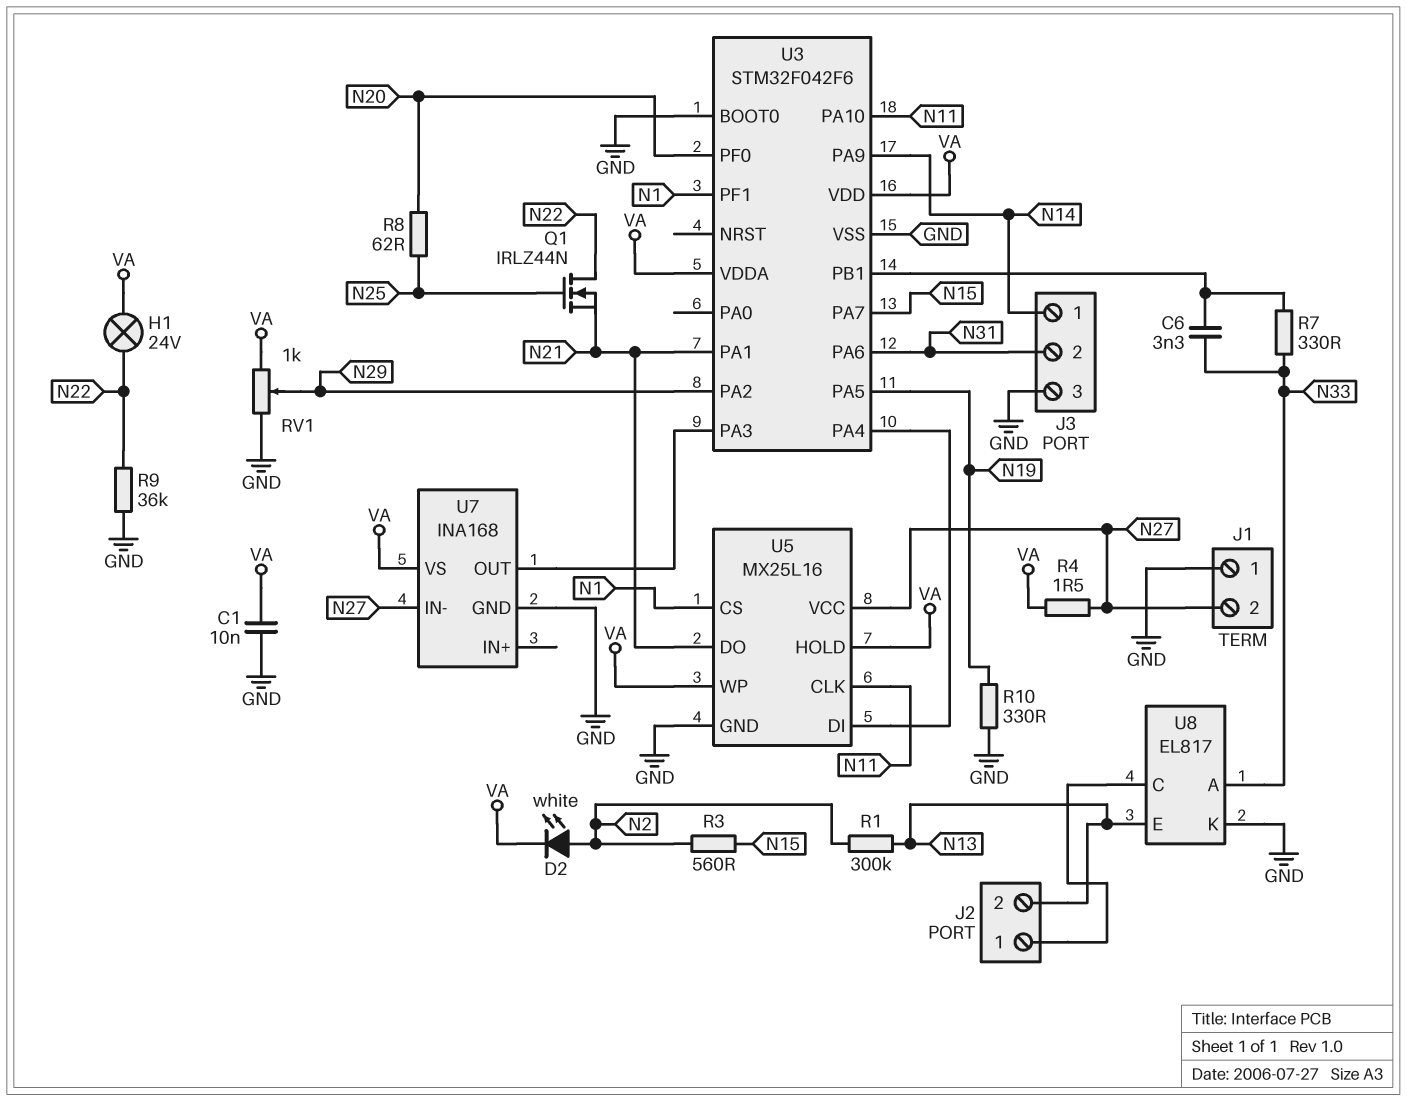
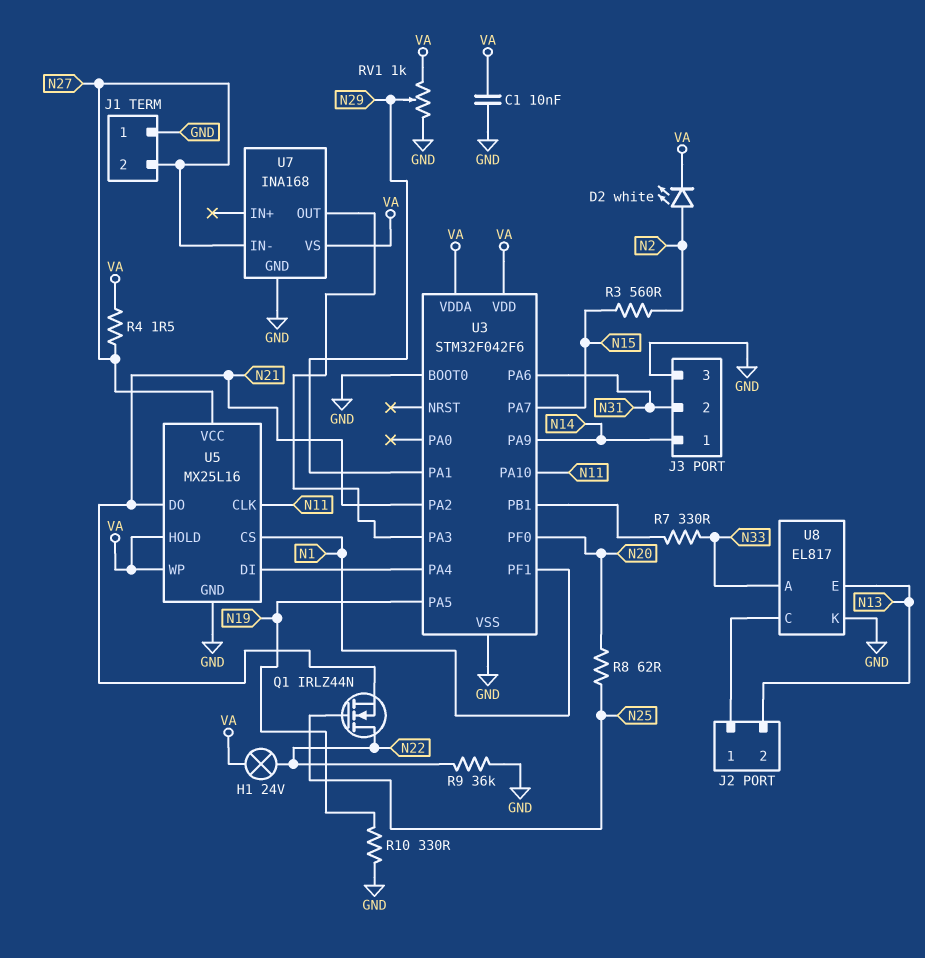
C6: 3.3nF (N33, U3/PB1) -> none
R1: 300k (N2, N13) -> none
U3 pin PA1: N21 -> N29
U3 pin PA2: N29 -> N21

